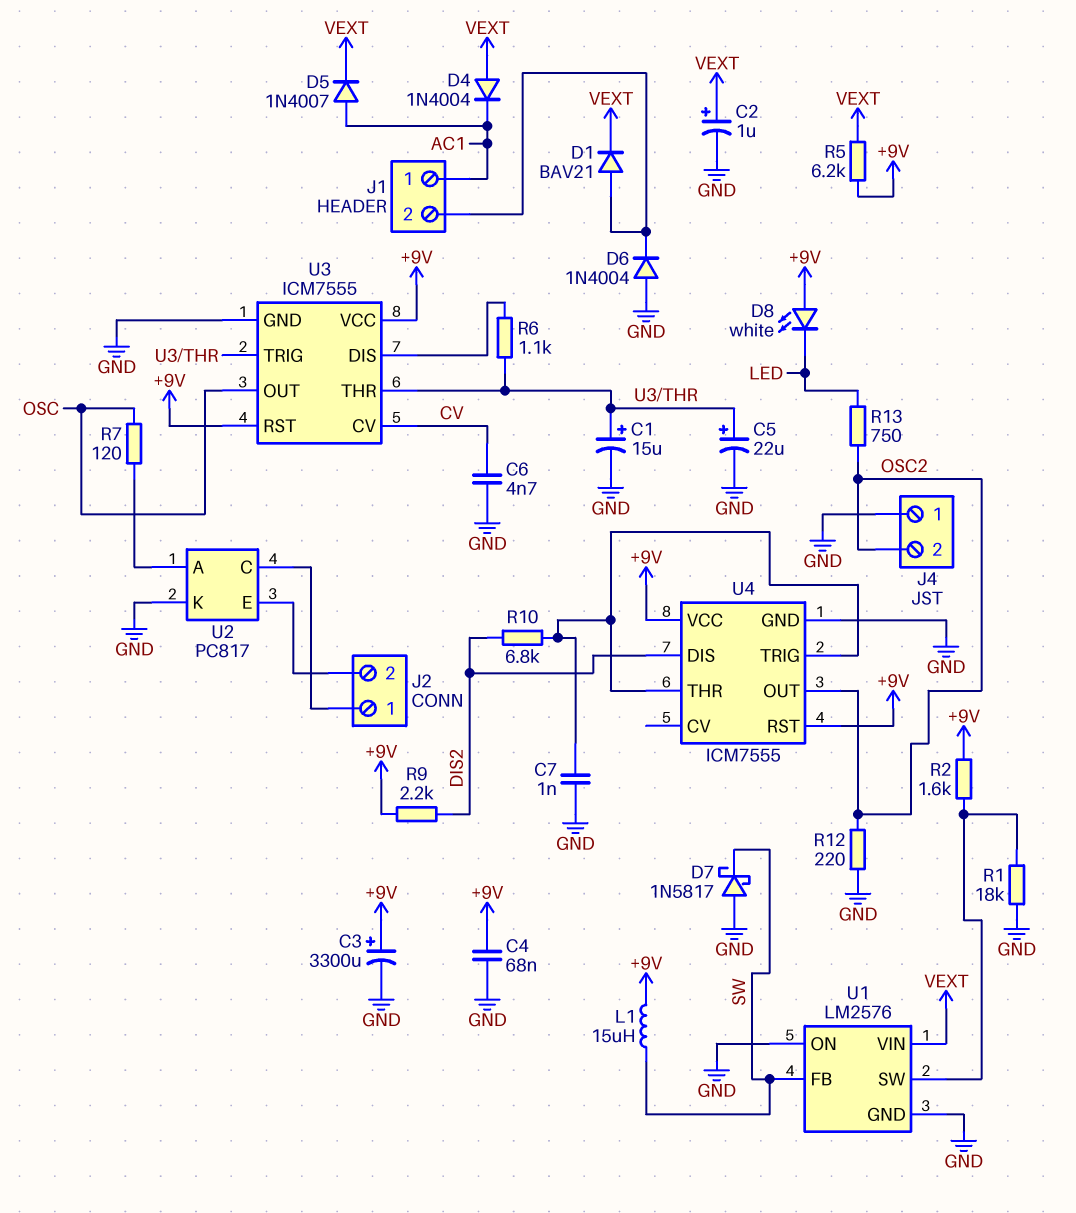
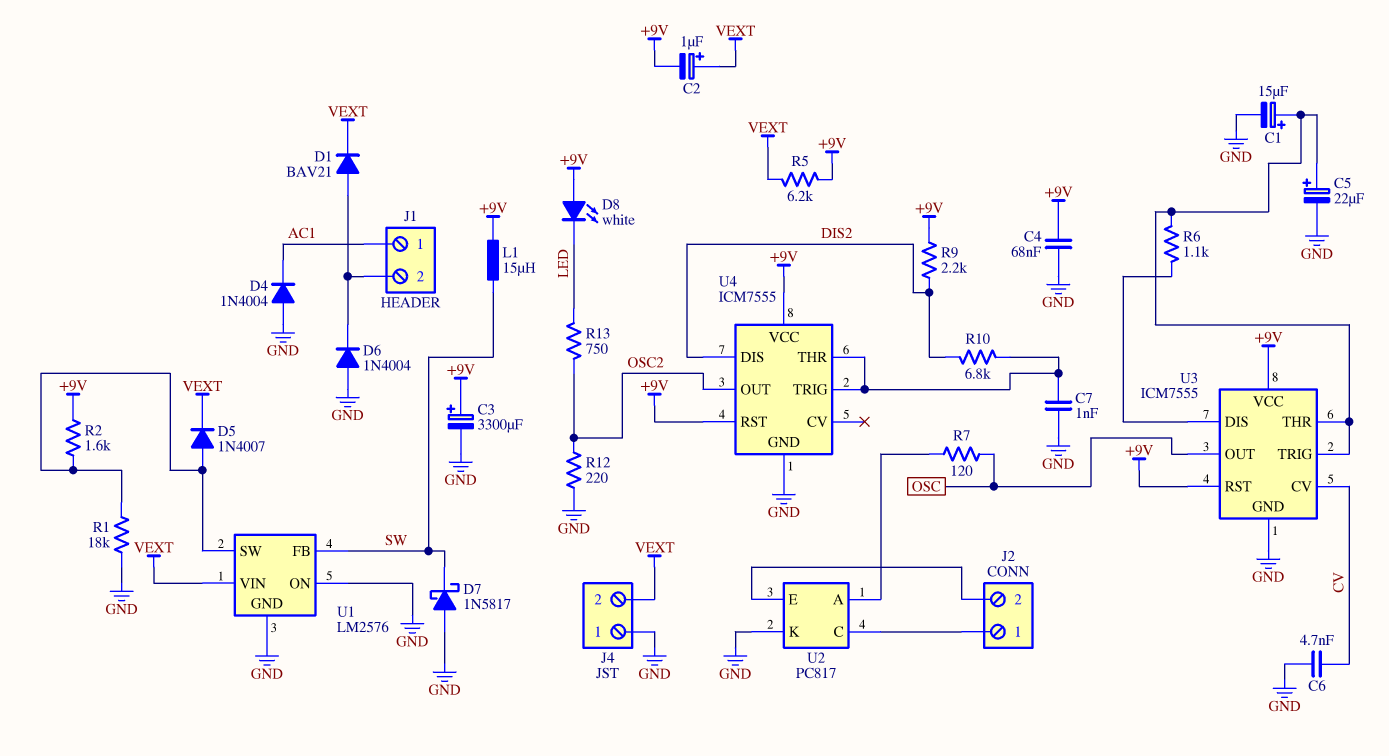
C2: 1uF (plus VEXT, minus GND) -> 1uF (plus VEXT, minus +9V)
D4: diode 1N4004 (A VEXT, K AC1) -> diode 1N4004 (A GND, K AC1)
D5: diode 1N4007 (A AC1, K VEXT) -> diode 1N4007 (A U1/SW, K VEXT)
J4 pin 2: OSC2 -> VEXT

